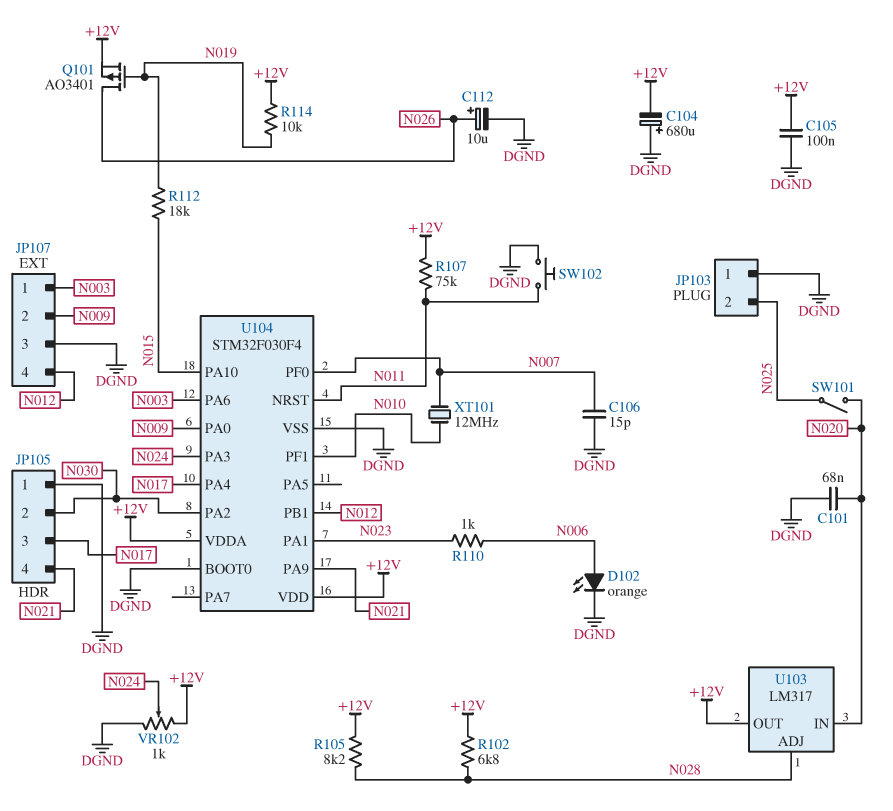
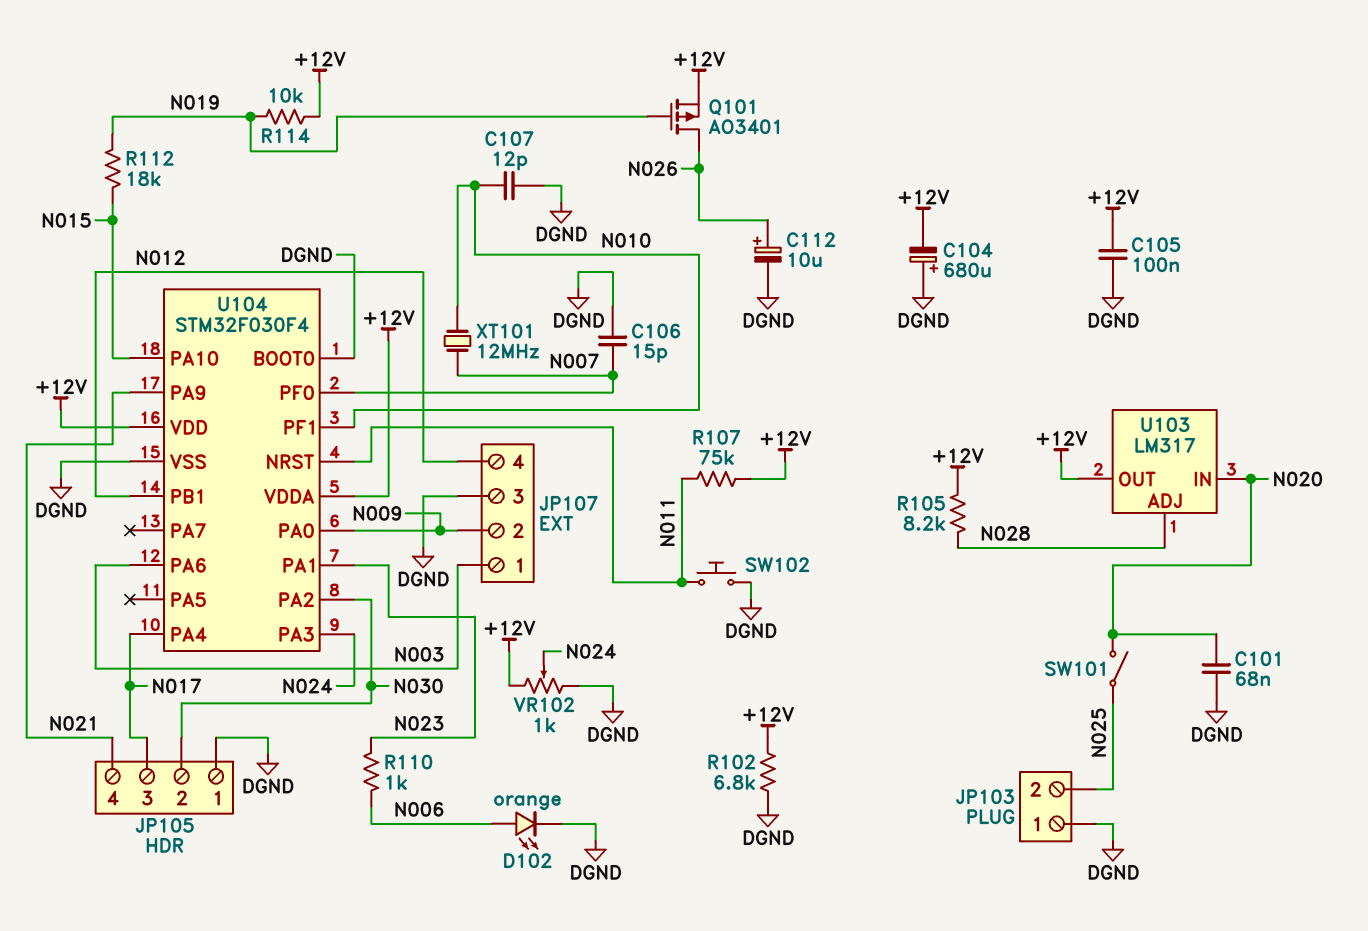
C107: none -> 12pF (DGND, N010)
R102: 6.8k (+12V, N028) -> 6.8k (+12V, DGND)

